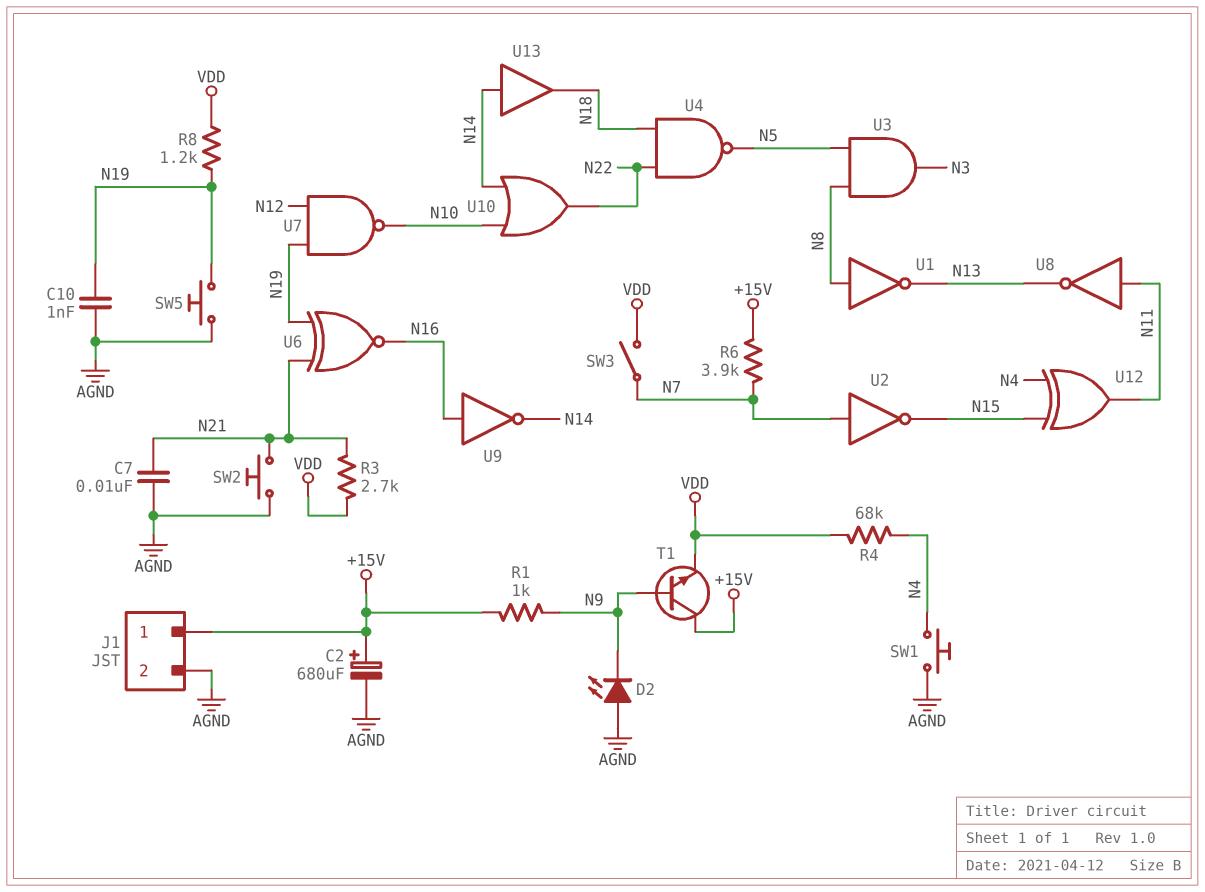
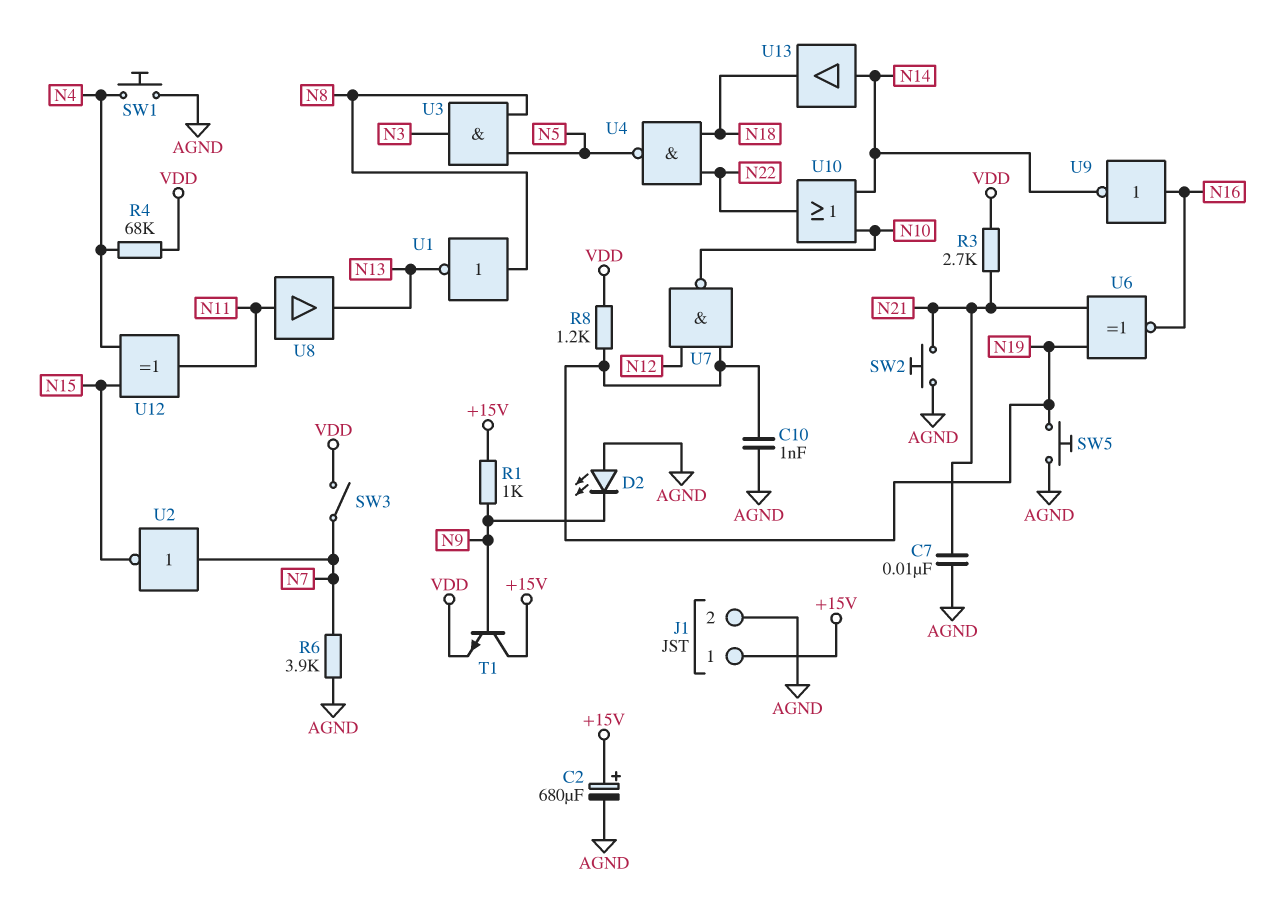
R6: 3.9k (+15V, N7) -> 3.9k (AGND, N7)
U8: NOT (in N11, out N13) -> buffer (in N11, out N13)

